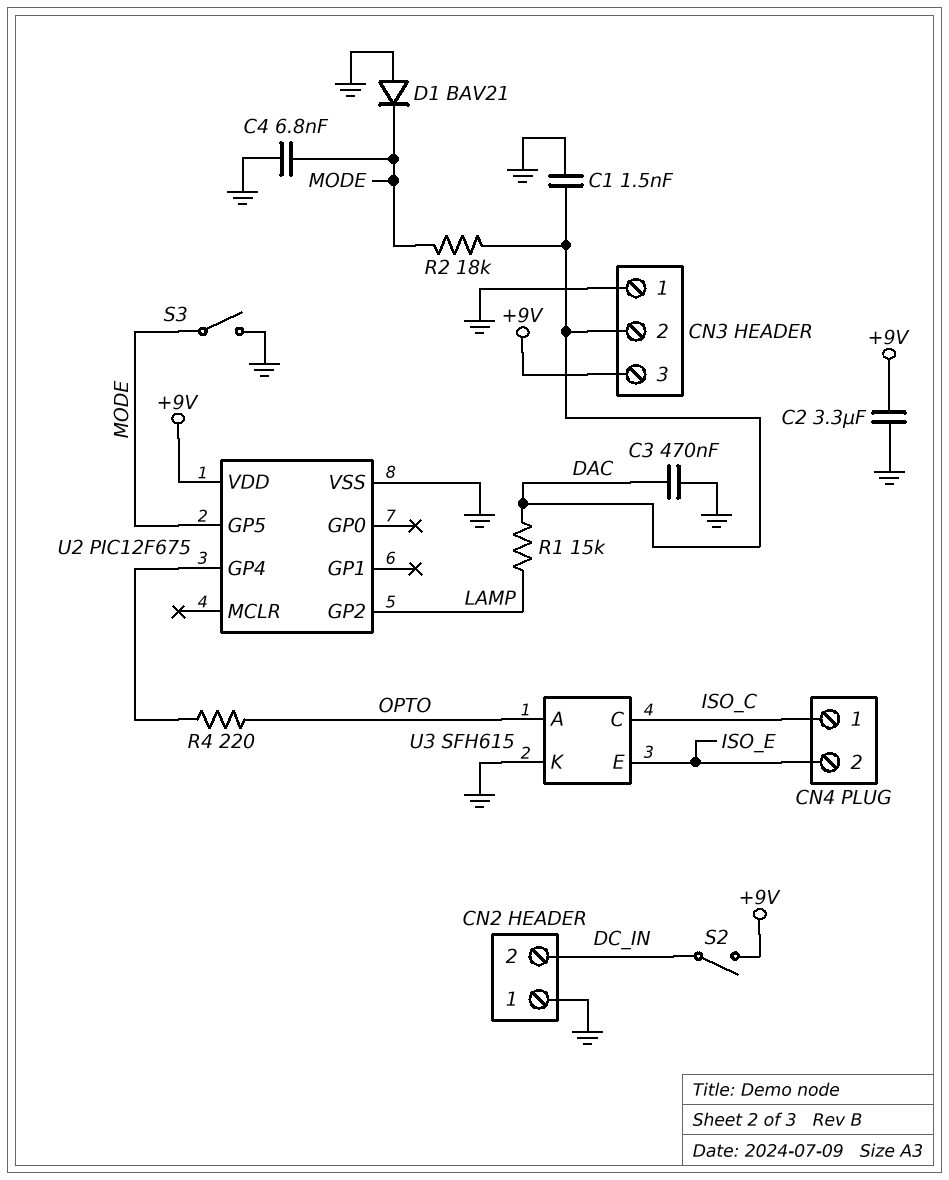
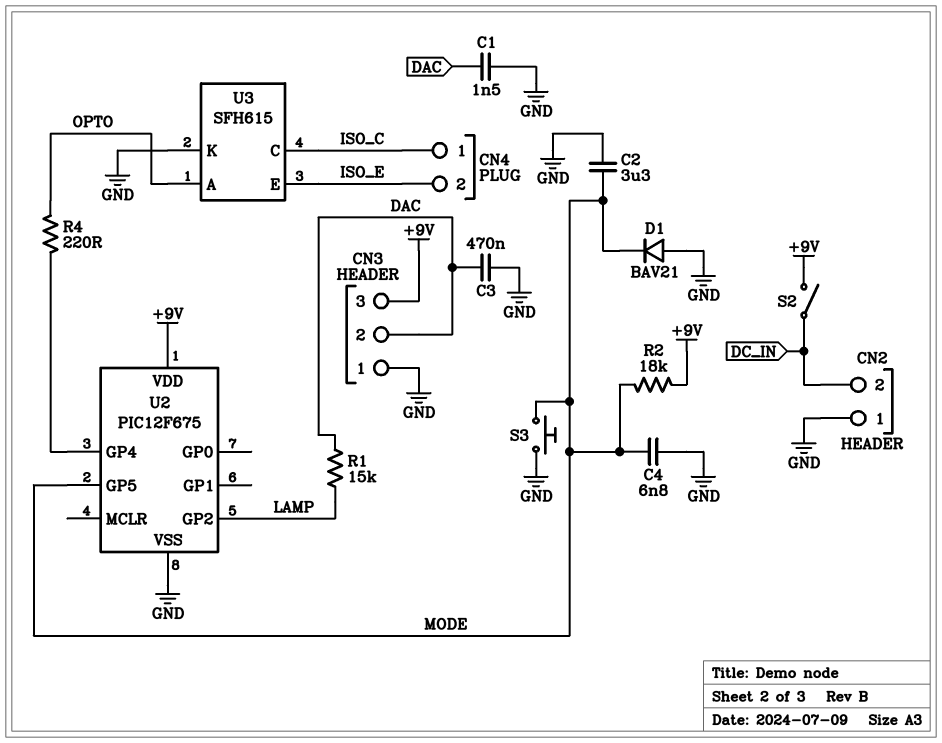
C2: 3.3uF (+9V, GND) -> 3.3uF (GND, MODE)
R2: 18k (DAC, MODE) -> 18k (+9V, MODE)
S3: switch (GND, MODE) -> button (GND, MODE)

